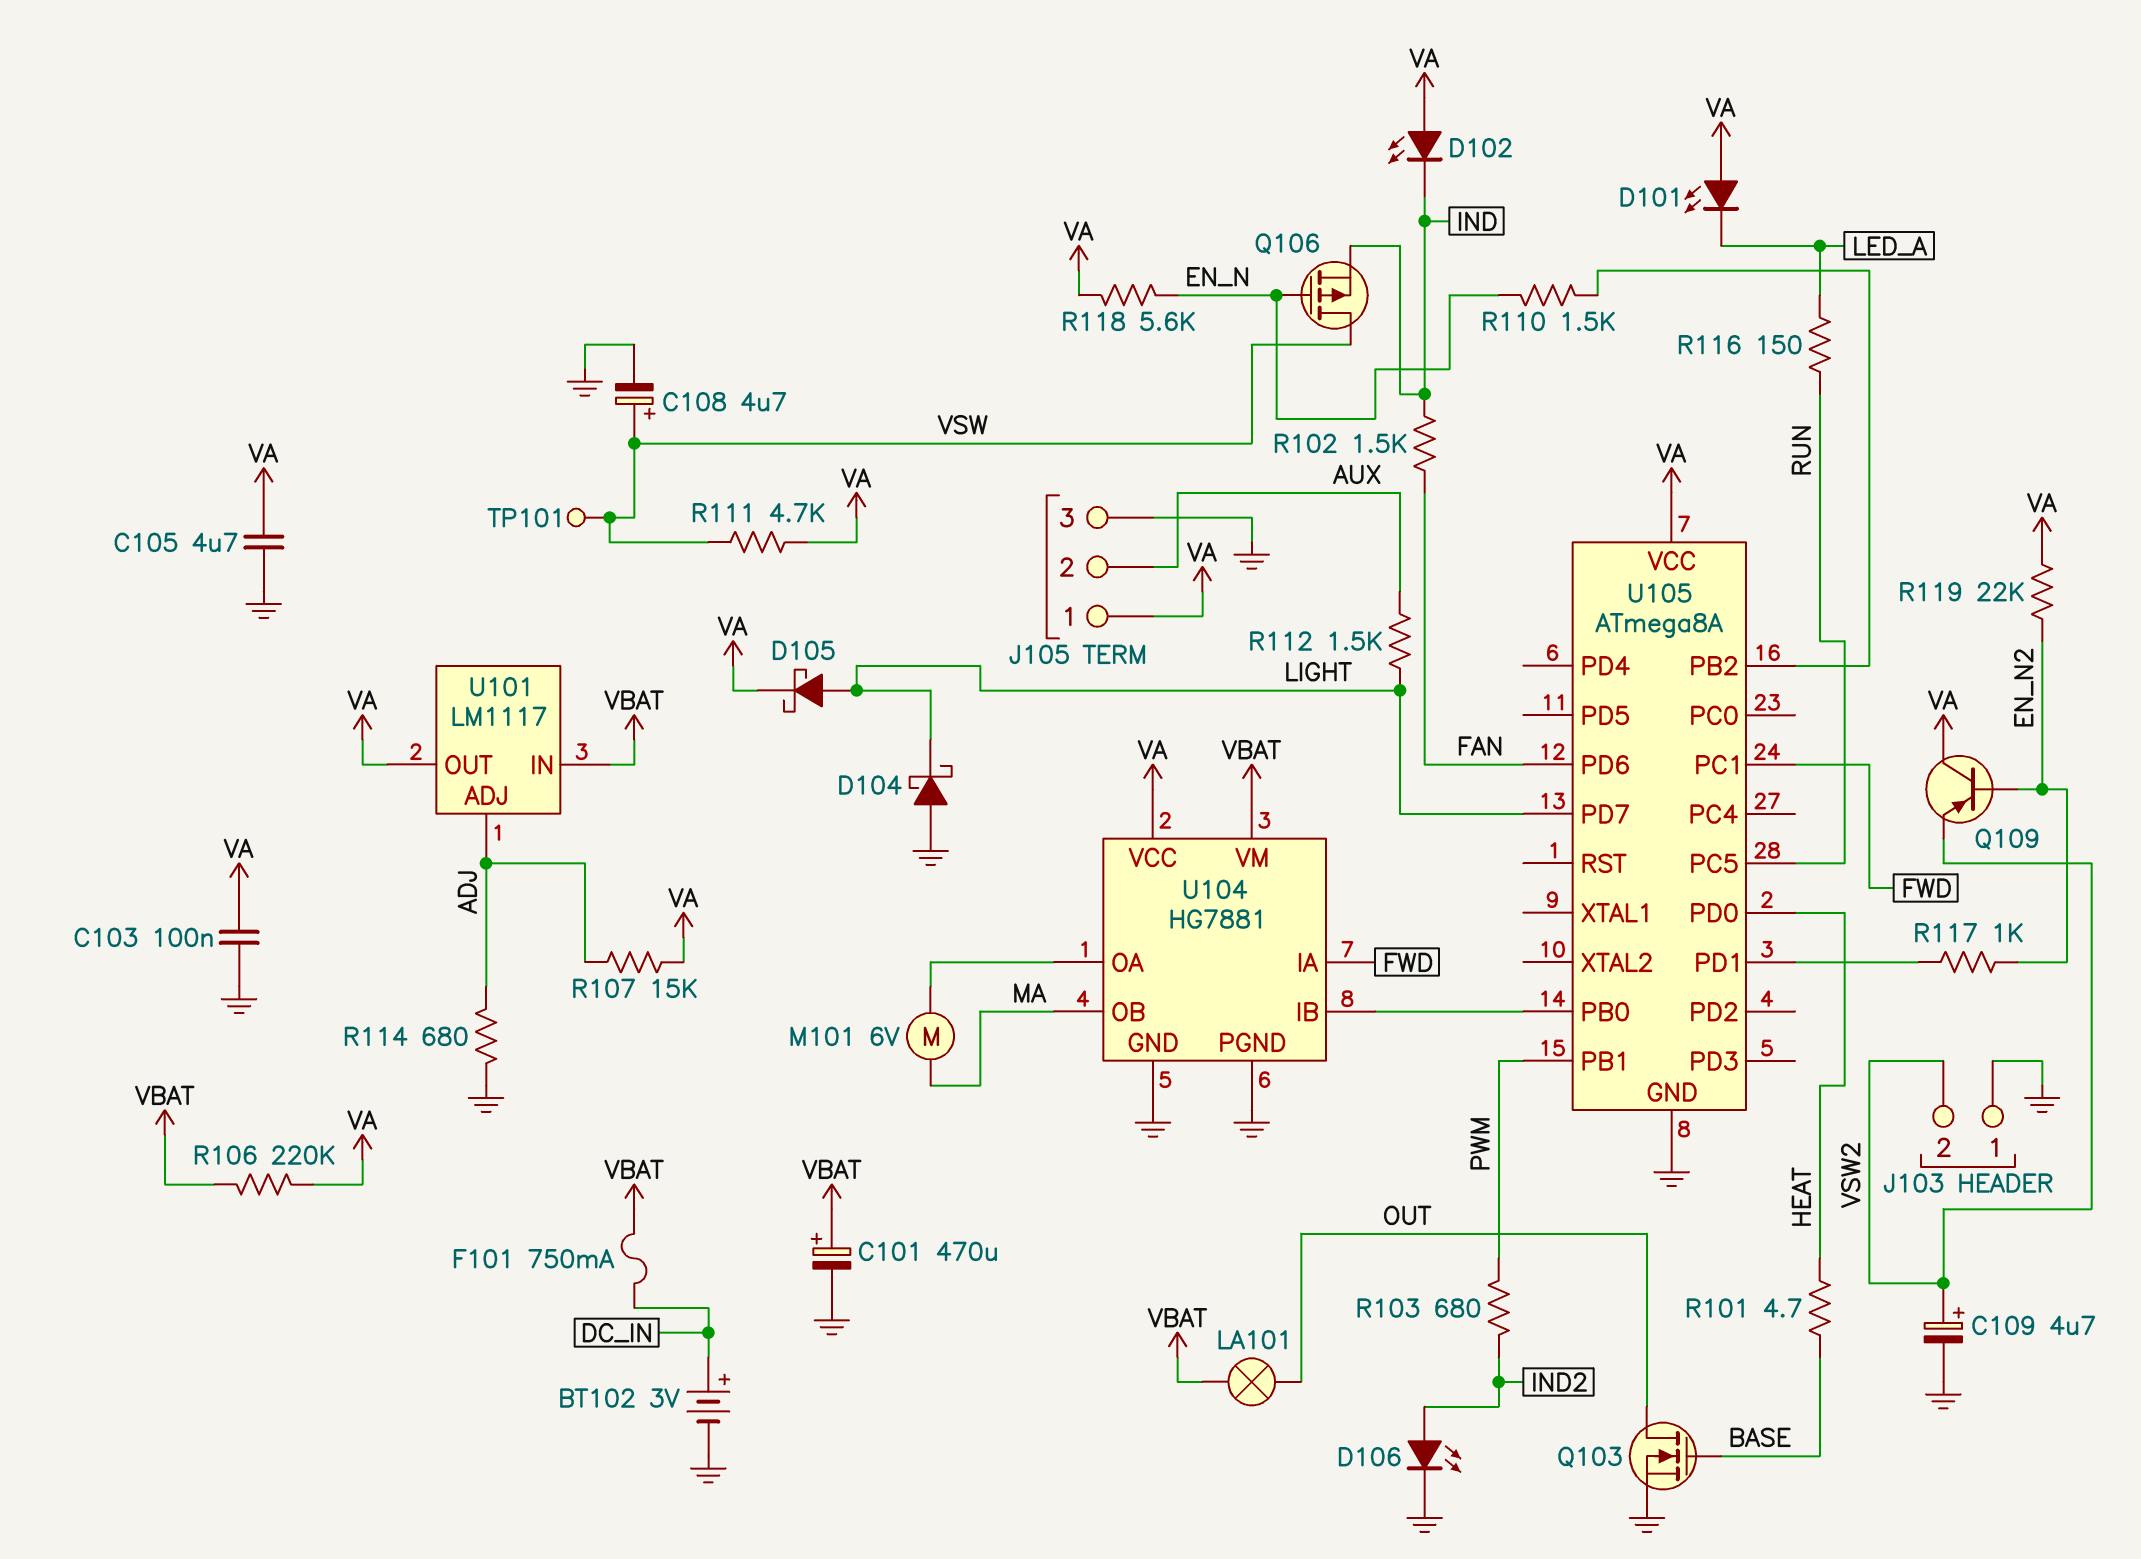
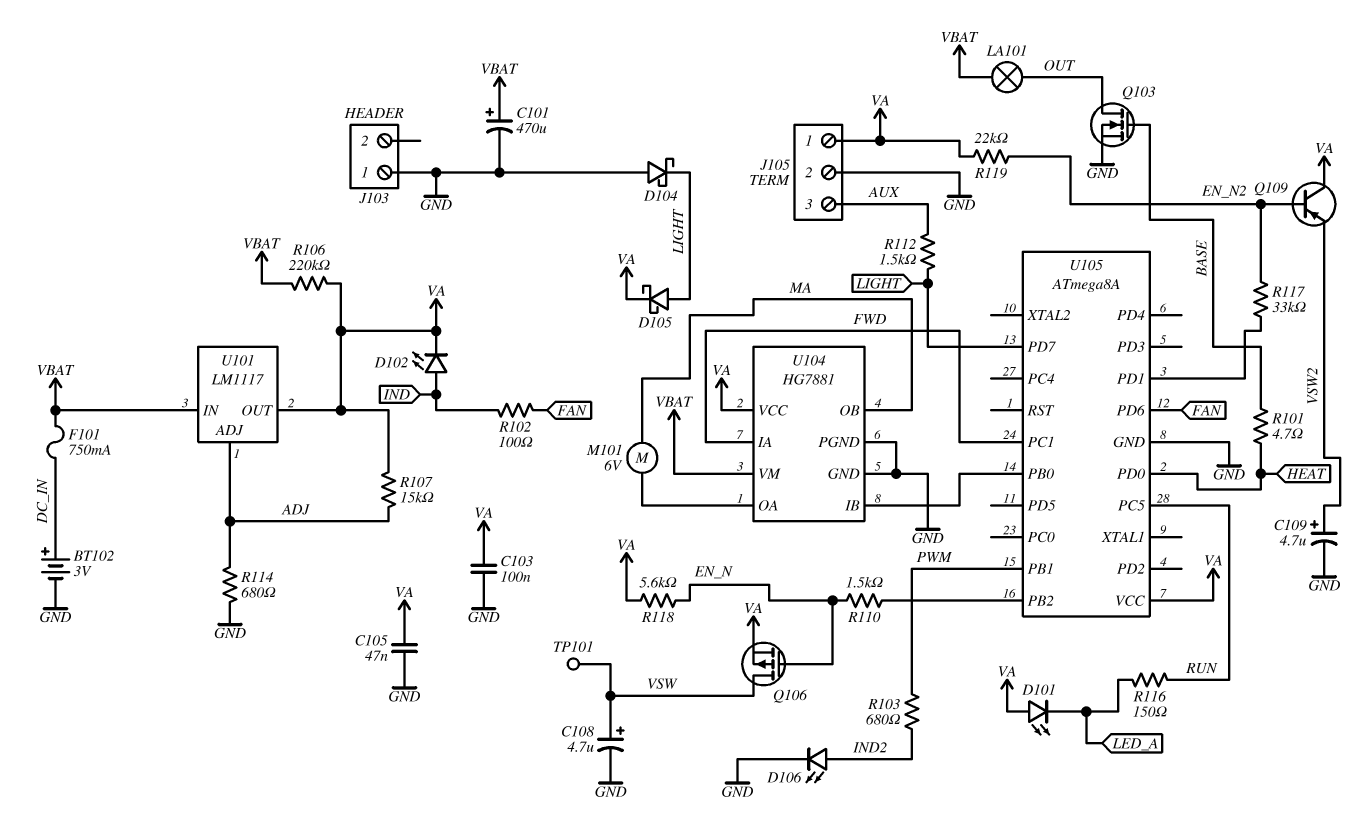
C105: 4.7uF (GND, VA) -> 47nF (GND, VA)
D102: LED (A VA, K IND) -> LED (A IND, K VA)
J103 pin 2: VSW2 -> none
J105 pin 2: AUX -> GND
J105 pin 3: GND -> AUX
Q106: PMOS (G EN_N, D VSW, S IND) -> PMOS (G EN_N, D VSW, S VA)
R102: 1.5k (FAN, IND) -> 100 (FAN, IND)
R111: 4.7k (VA, VSW) -> none
R117: 1k (EN_N2, U105/PD1) -> 33k (EN_N2, U105/PD1)

